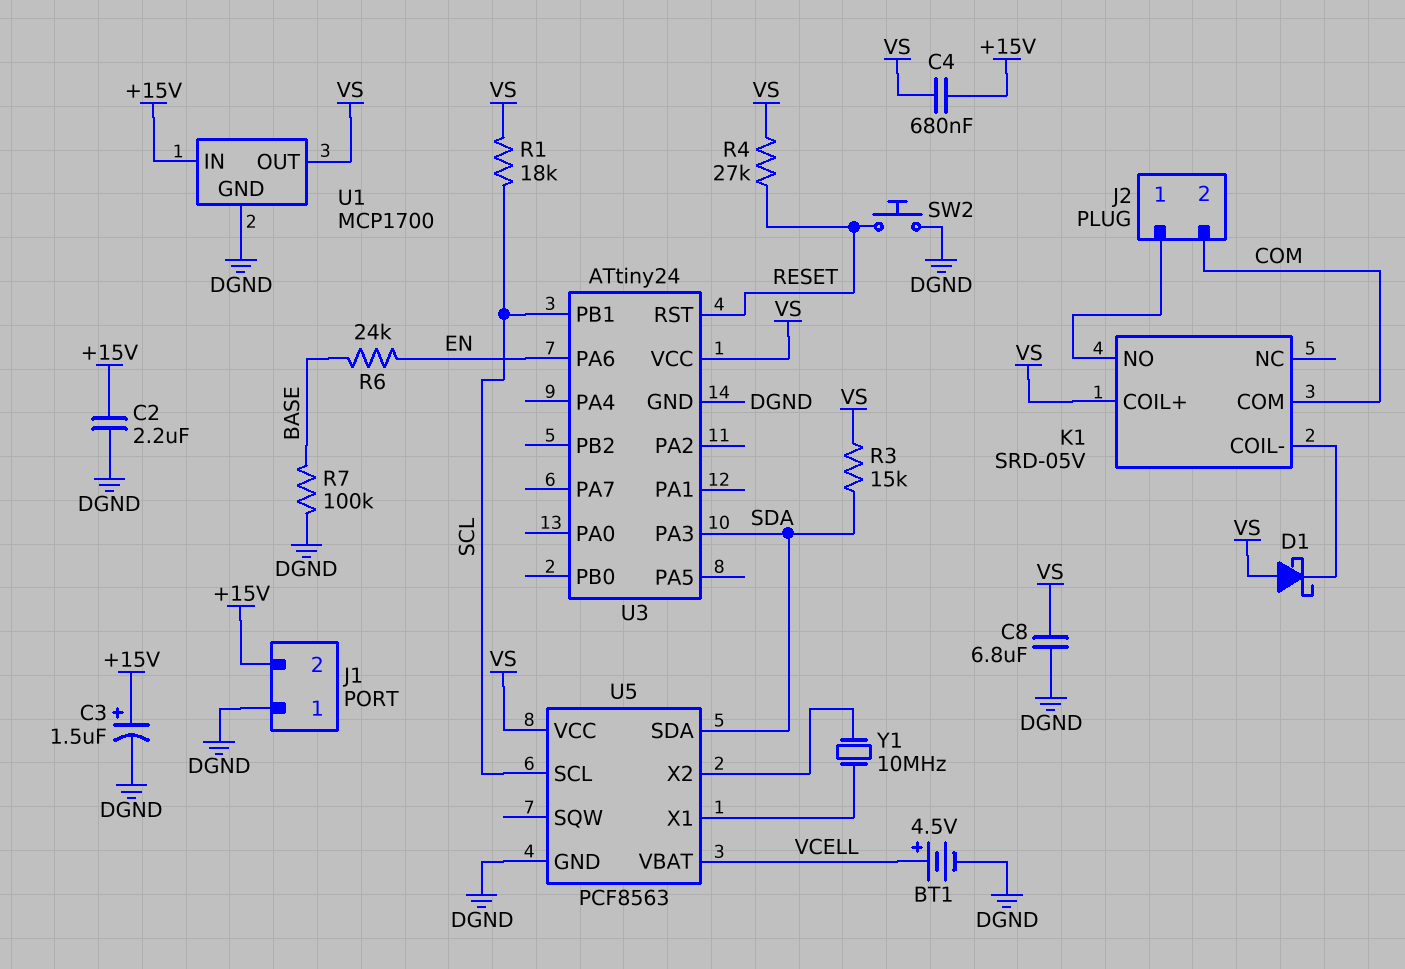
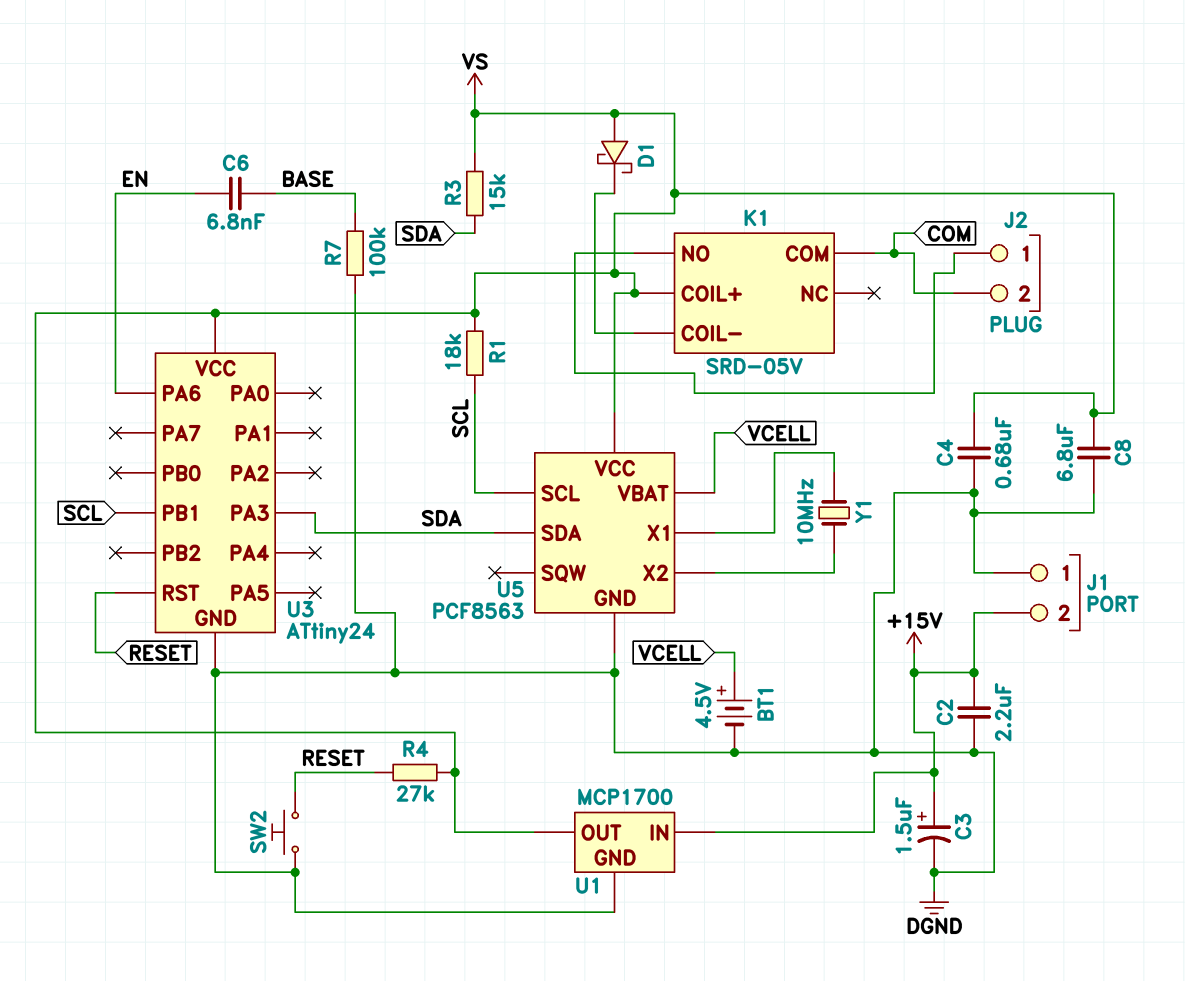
C4: 680nF (+15V, VS) -> 680nF (DGND, VS)
C6: none -> 6.8nF (BASE, EN)
R6: 24k (BASE, EN) -> none

